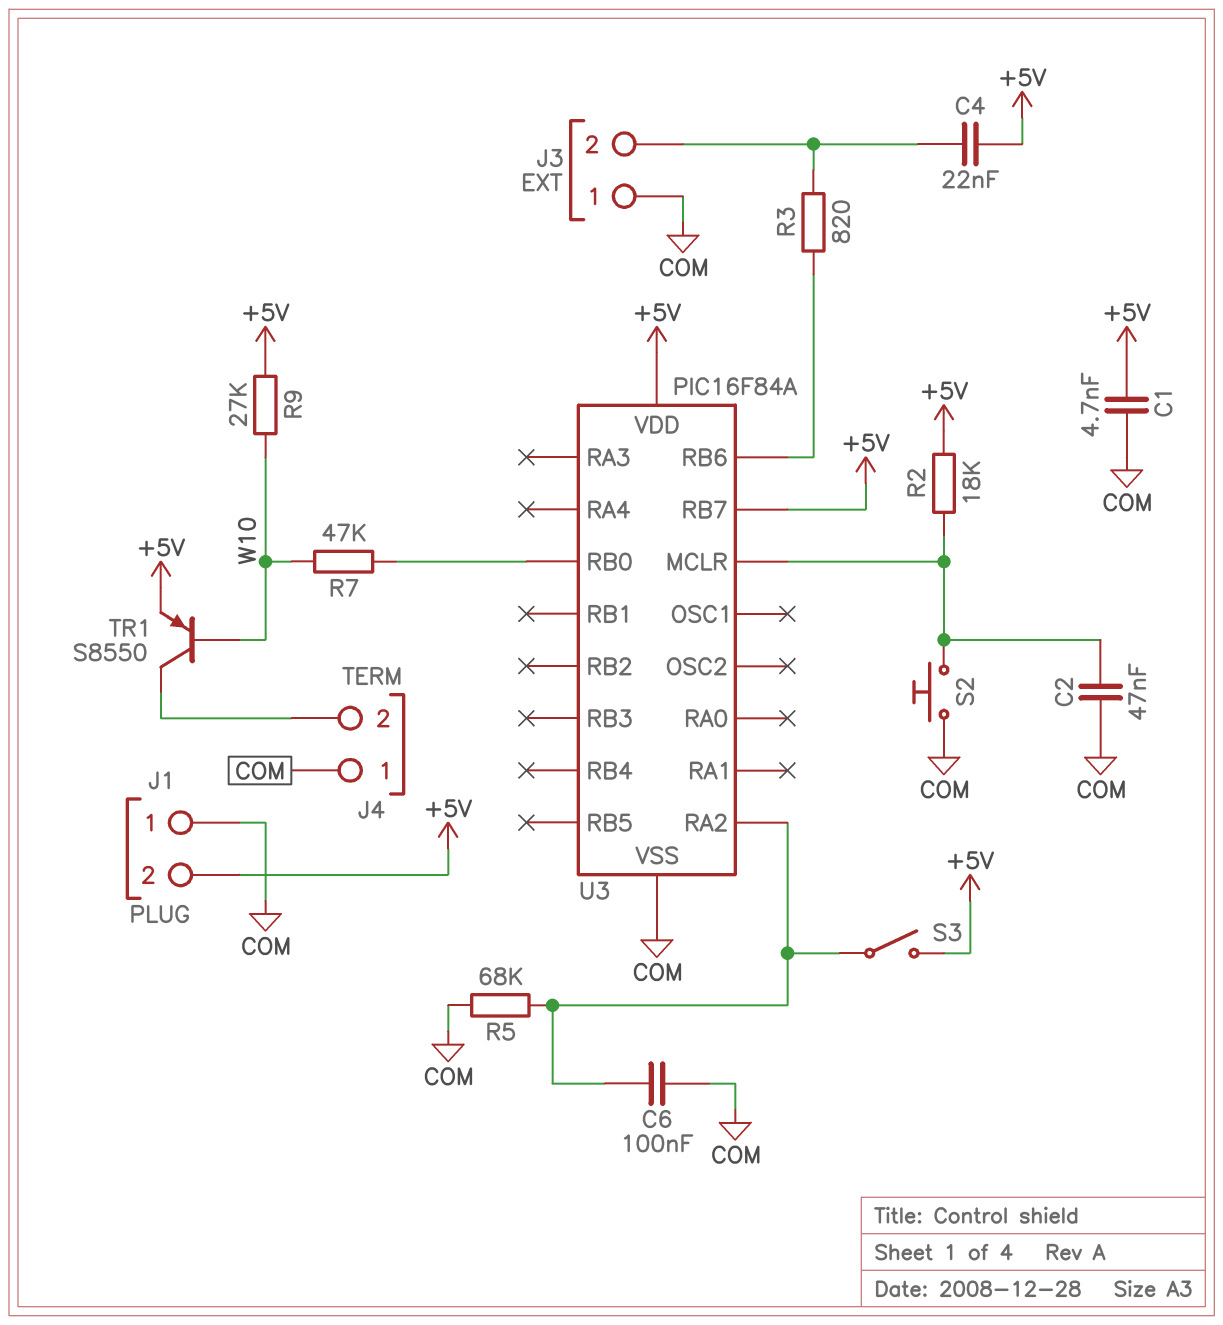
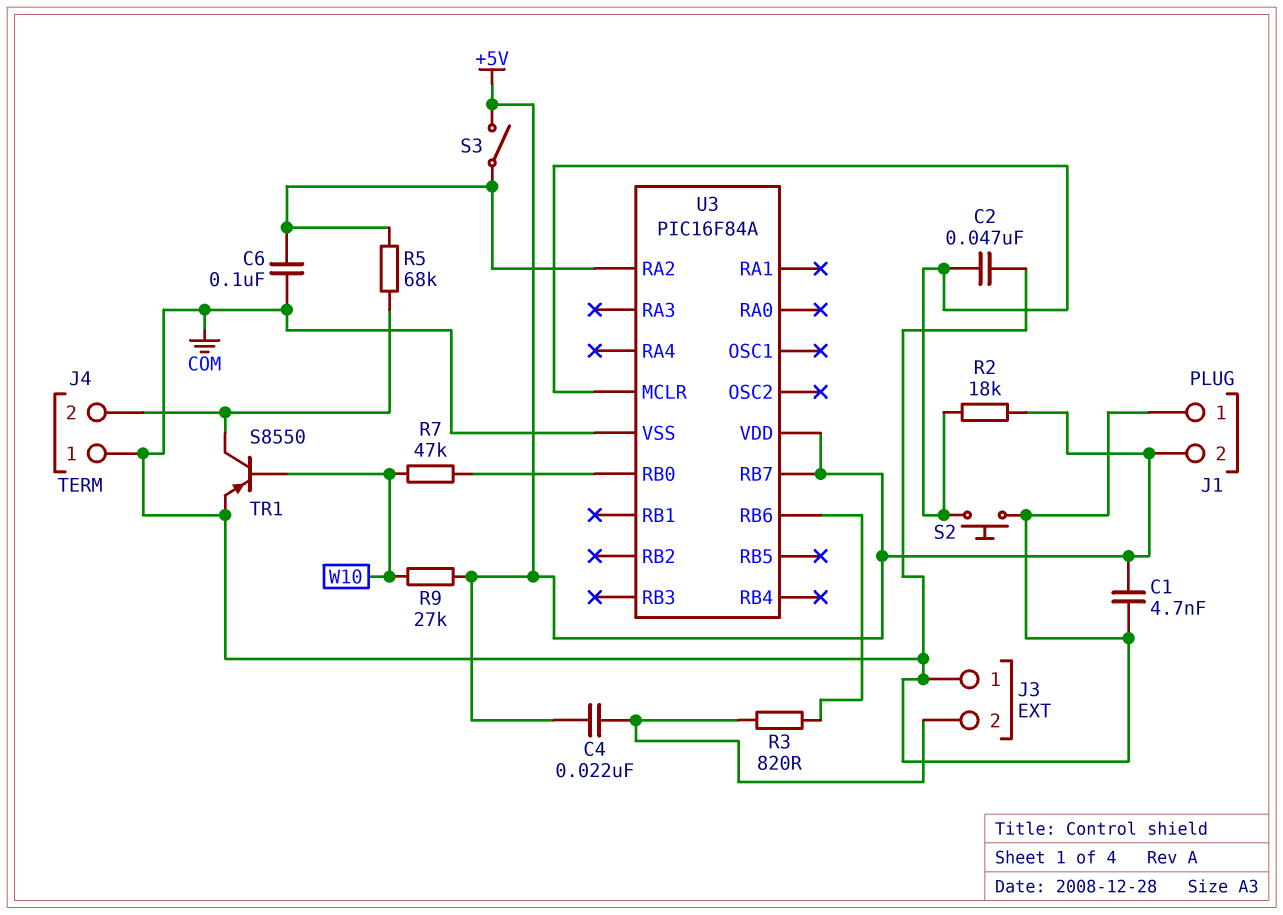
R5: 68k (COM, U3/RA2) -> 68k (J4/2, U3/RA2)
TR1: PNP S8550 (B W10, C J4/2, E +5V) -> PNP S8550 (B W10, C J4/2, E COM)

